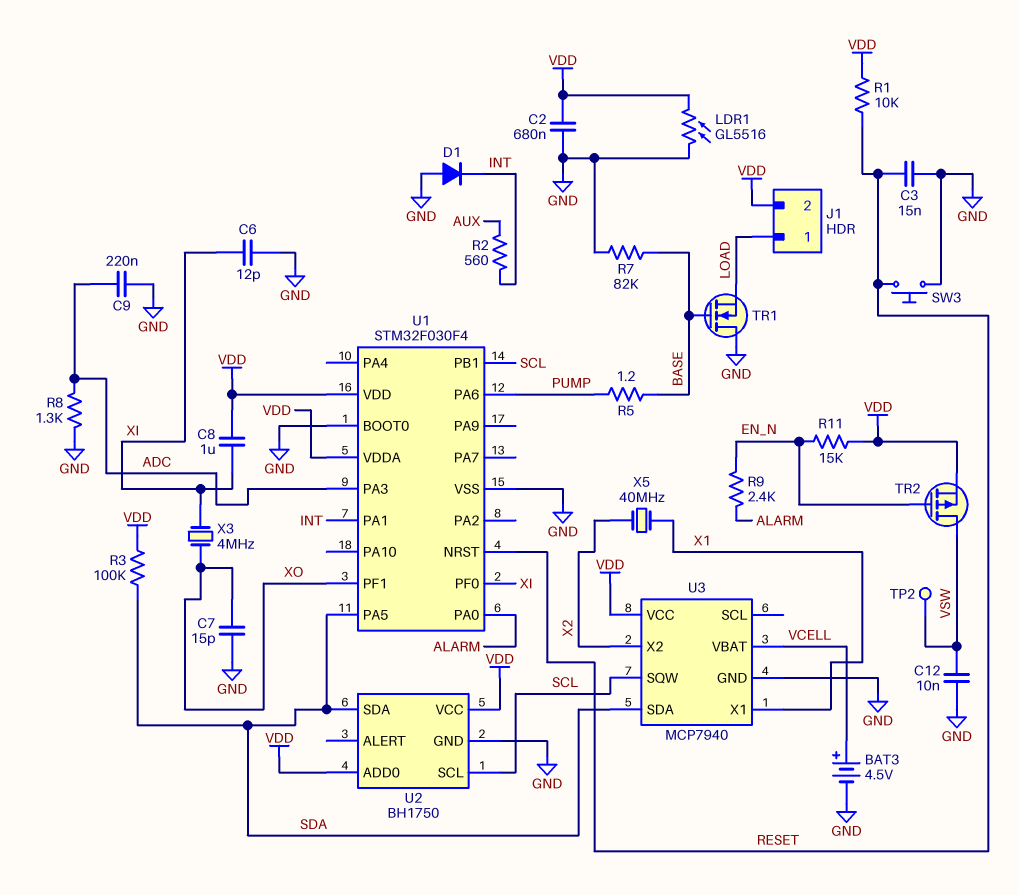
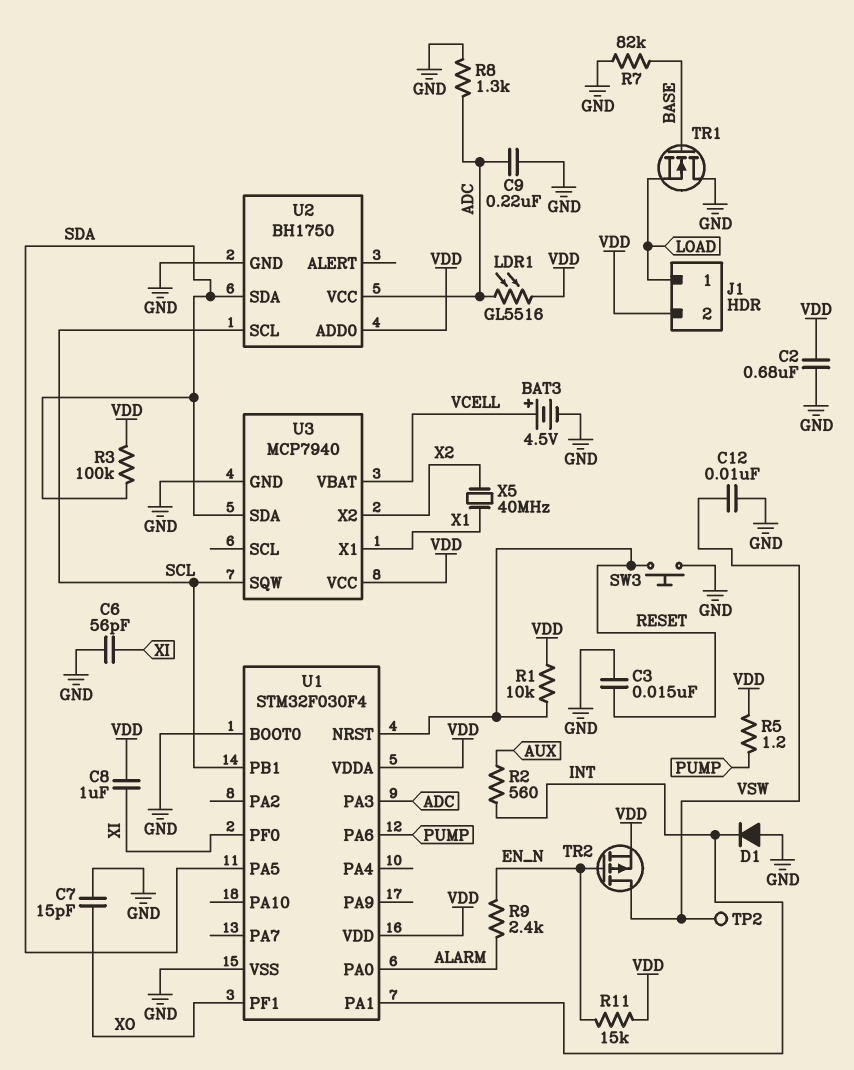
C6: 12pF (GND, XI) -> 56pF (GND, XI)
LDR1: GL5516 (GND, VDD) -> GL5516 (ADC, VDD)
R5: 1.2 (BASE, PUMP) -> 1.2 (PUMP, VDD)
U2 pin VCC: VDD -> ADC
X3: 4MHz (XI, XO) -> none

